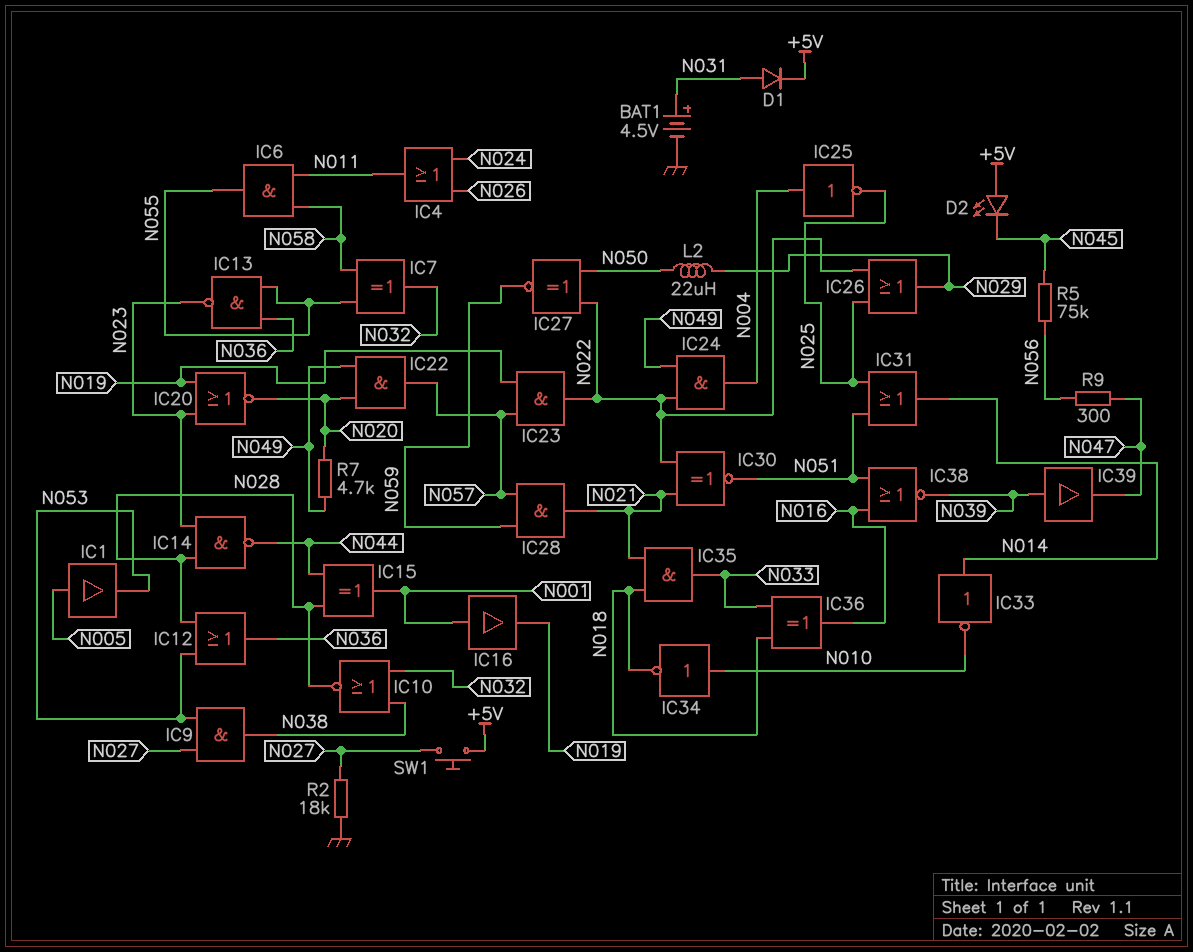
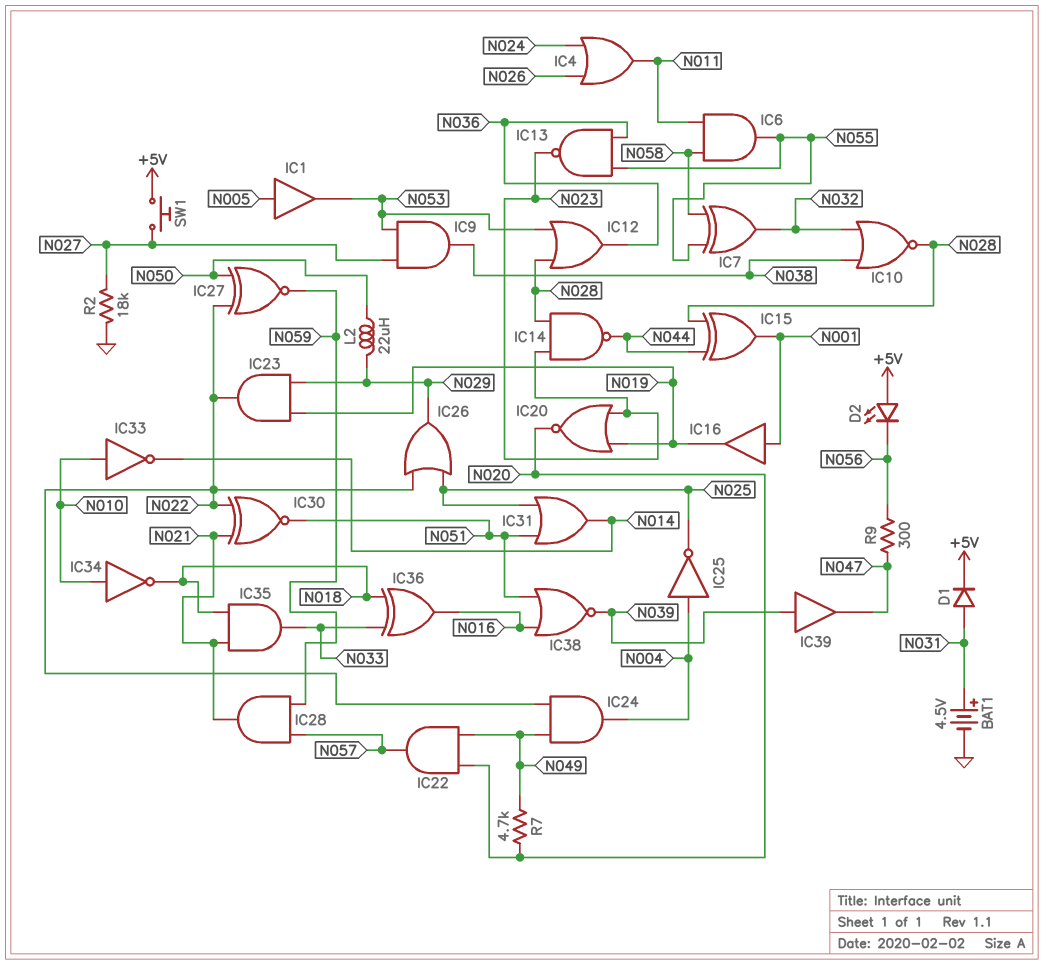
D2: LED (A +5V, K N045) -> LED (A +5V, K N056)
IC23: AND (in N019, in N057, out N022) -> AND (in N019, in N029, out N022)
IC33: NOT (in N014, out N010) -> NOT (in N010, out N014)
R5: 75k (N045, N056) -> none

